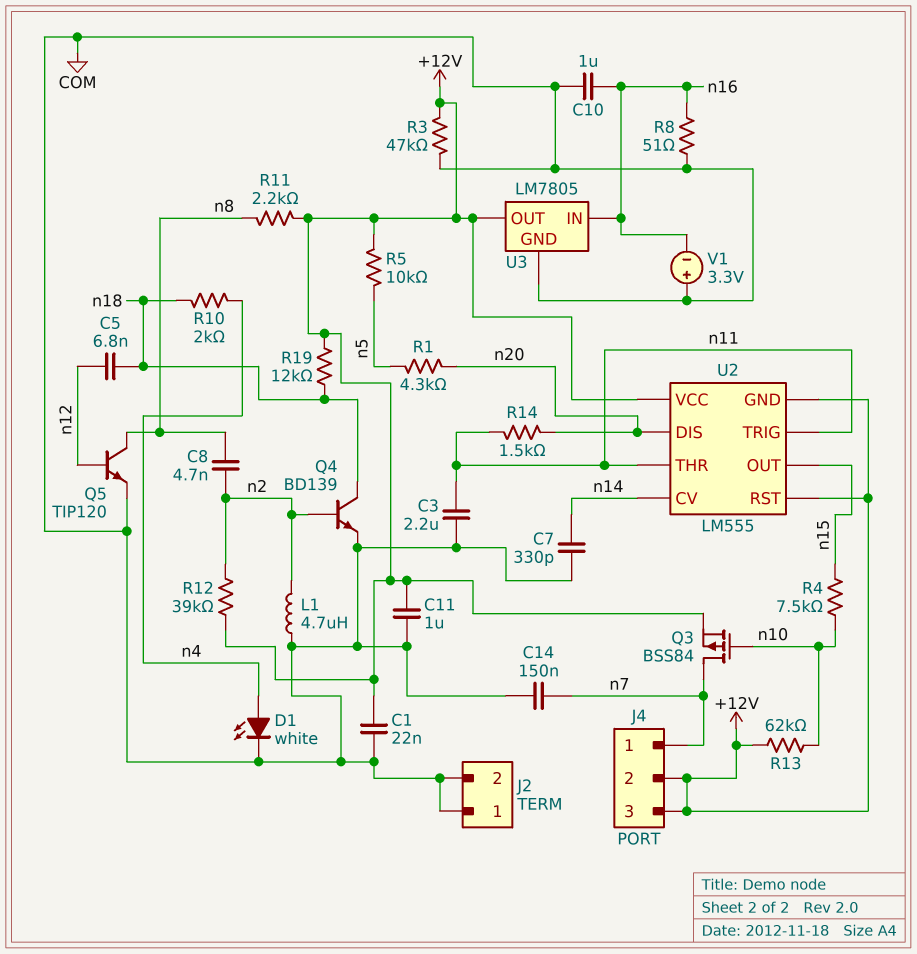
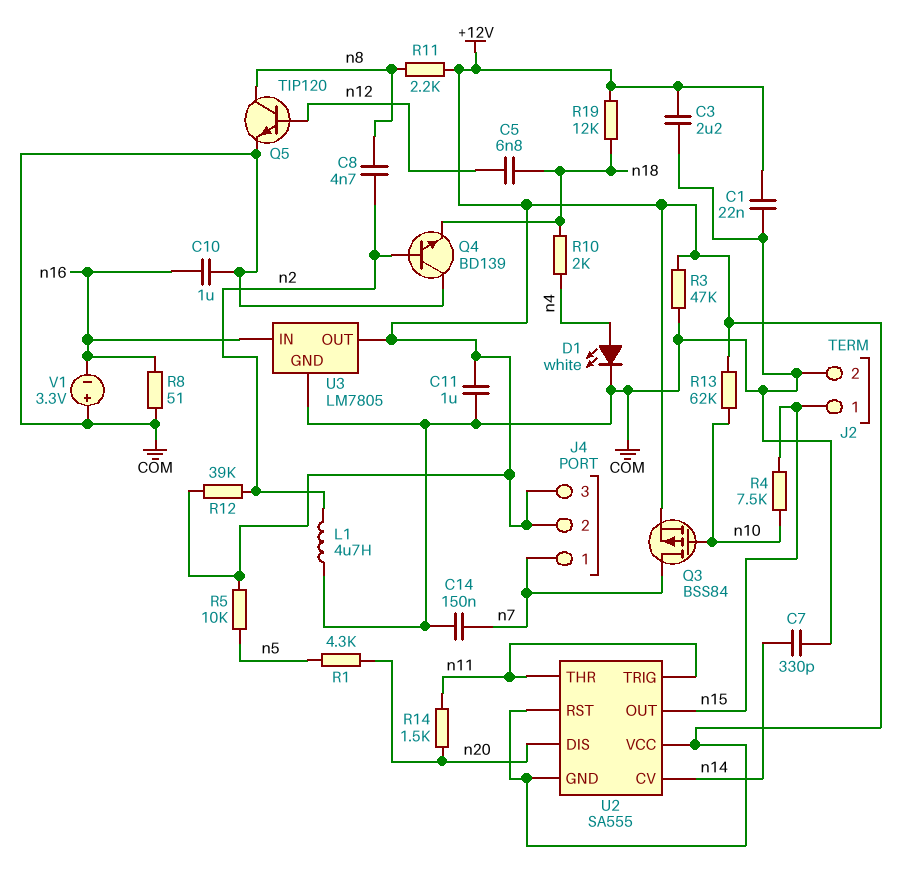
C3: 2.2uF (COM, n11) -> 2.2uF (+12V, COM)
J2 pin 1: COM -> n15
Q4: NPN BD139 (B n2, C n18, E COM) -> NPN BD139 (B n2, C COM, E n18)
U2: LM555 -> SA555

